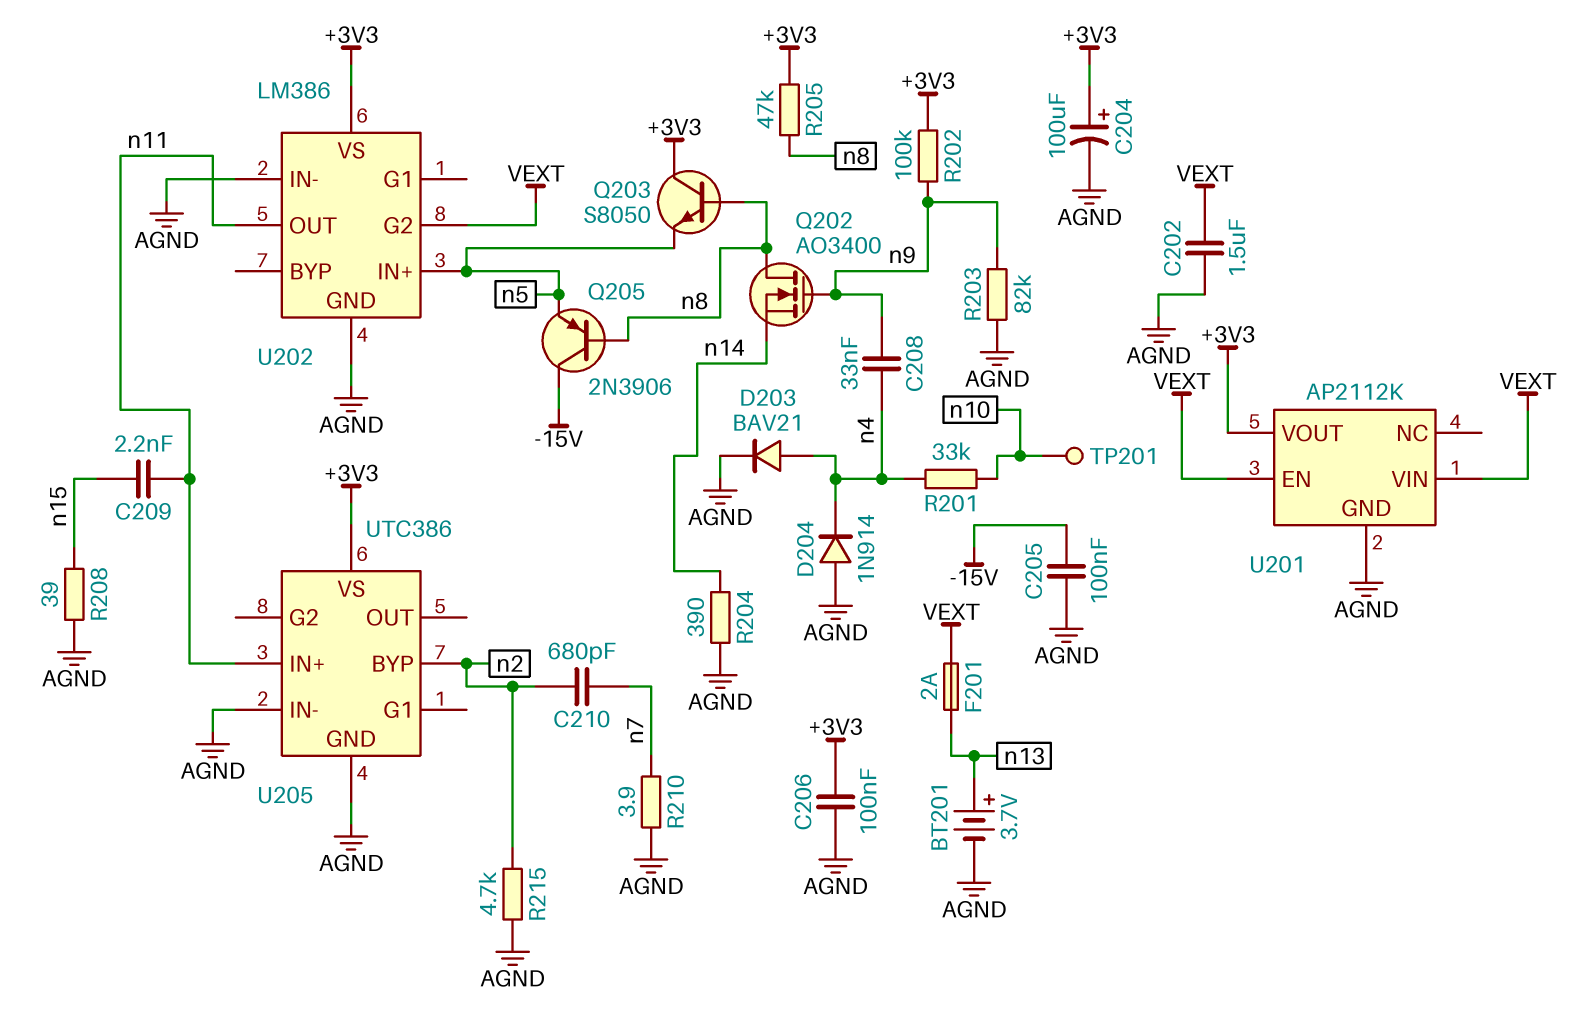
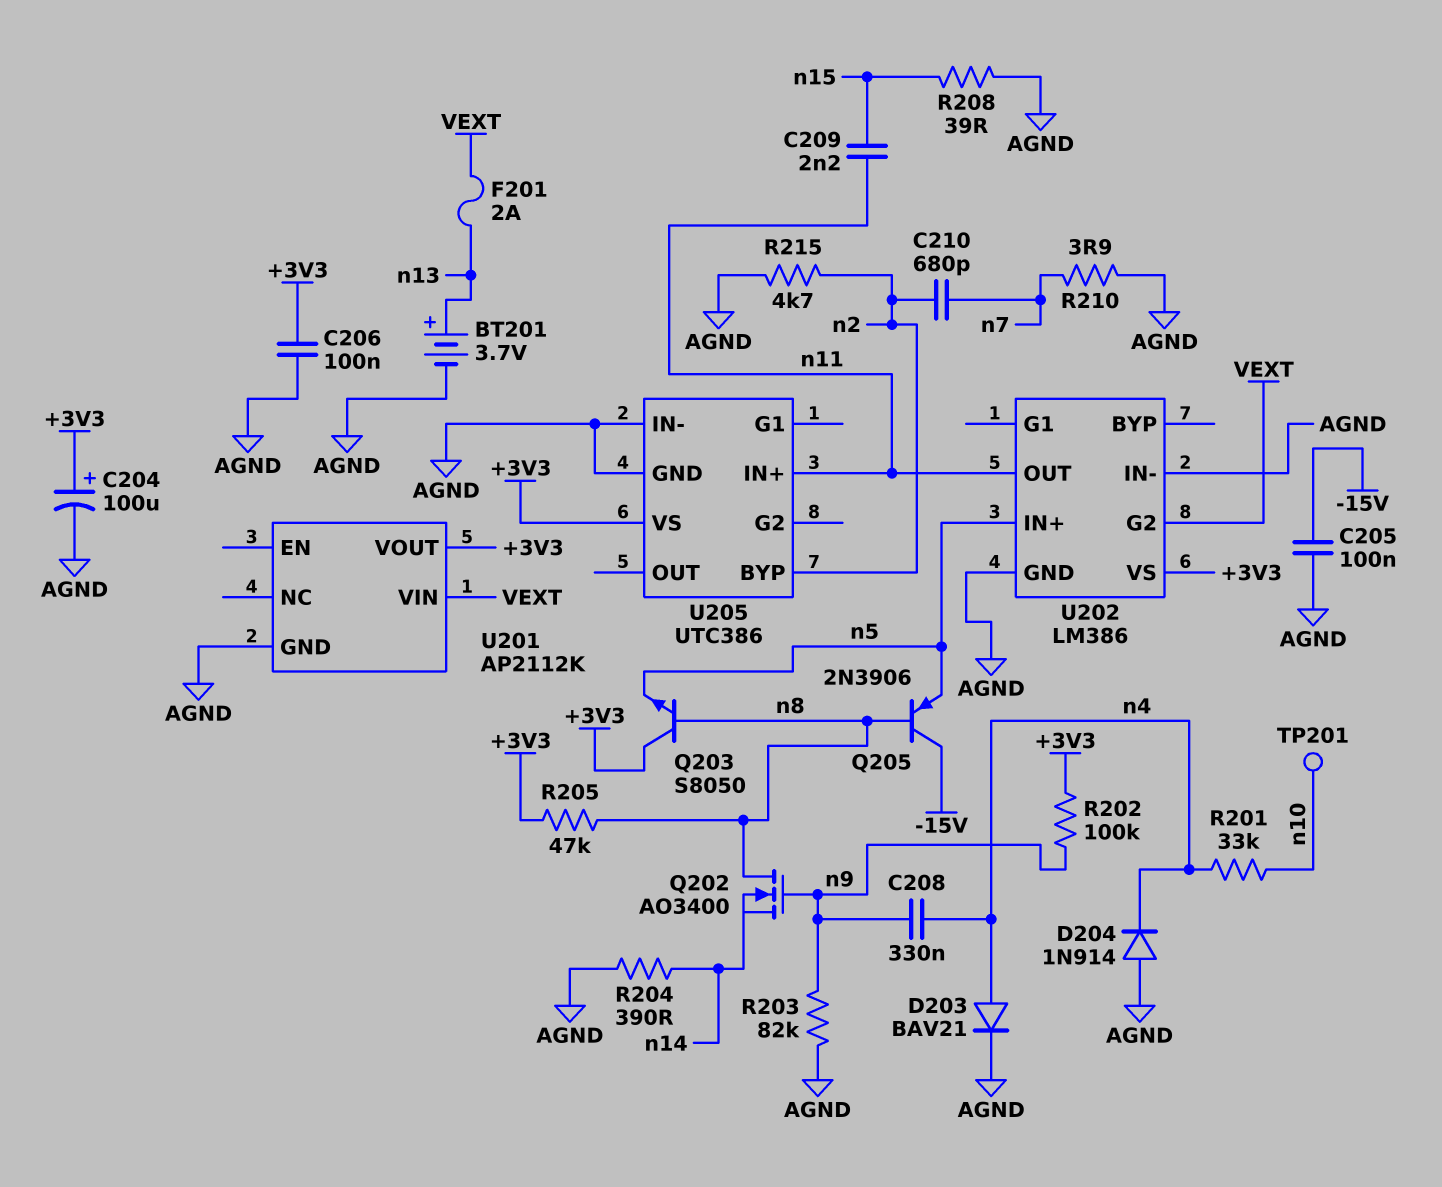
C202: 1.5uF (AGND, VEXT) -> none
C208: 33nF (n4, n9) -> 330nF (n4, n9)
U201 pin EN: VEXT -> none

